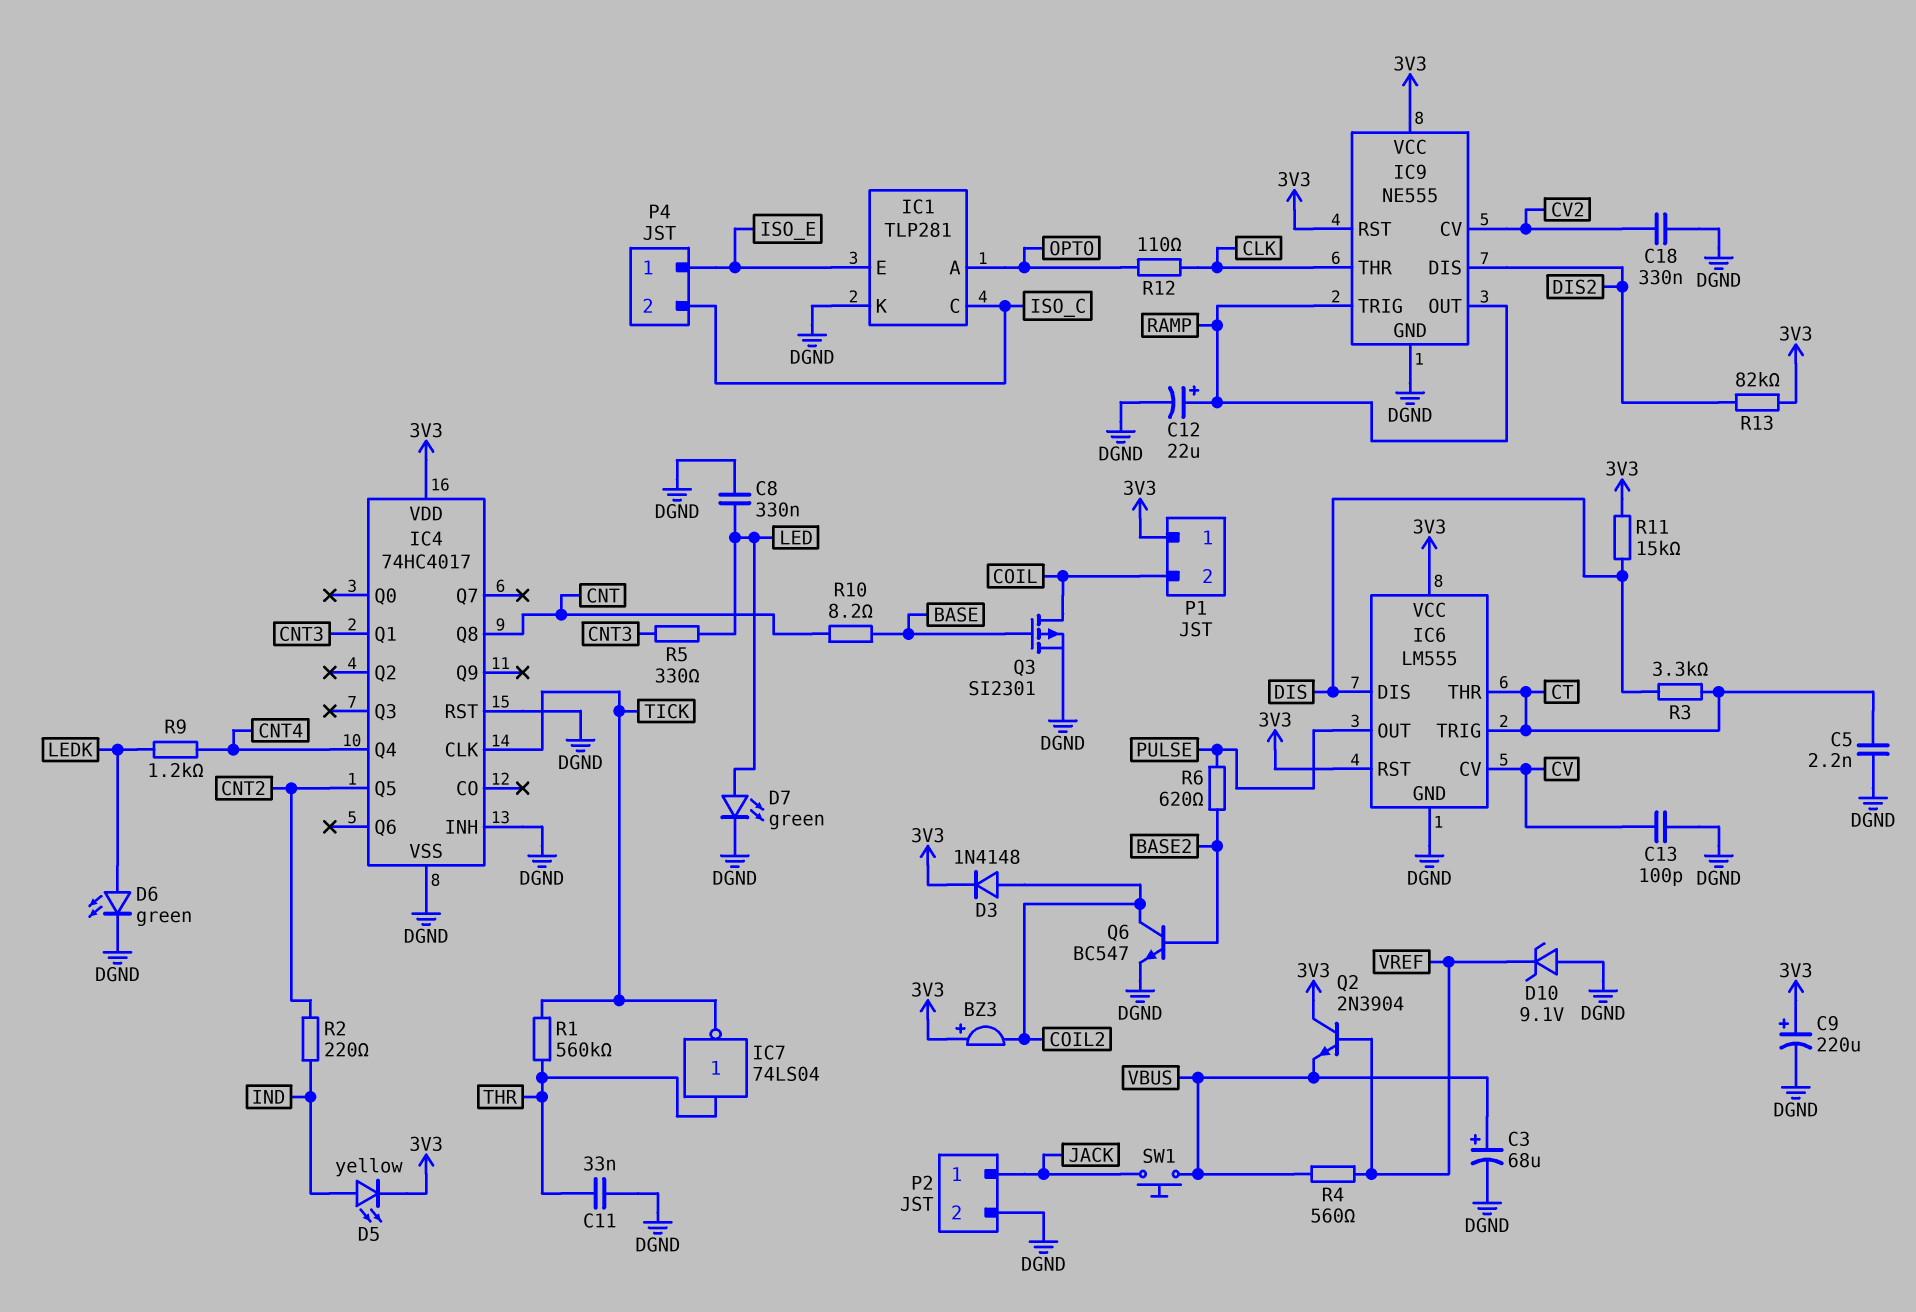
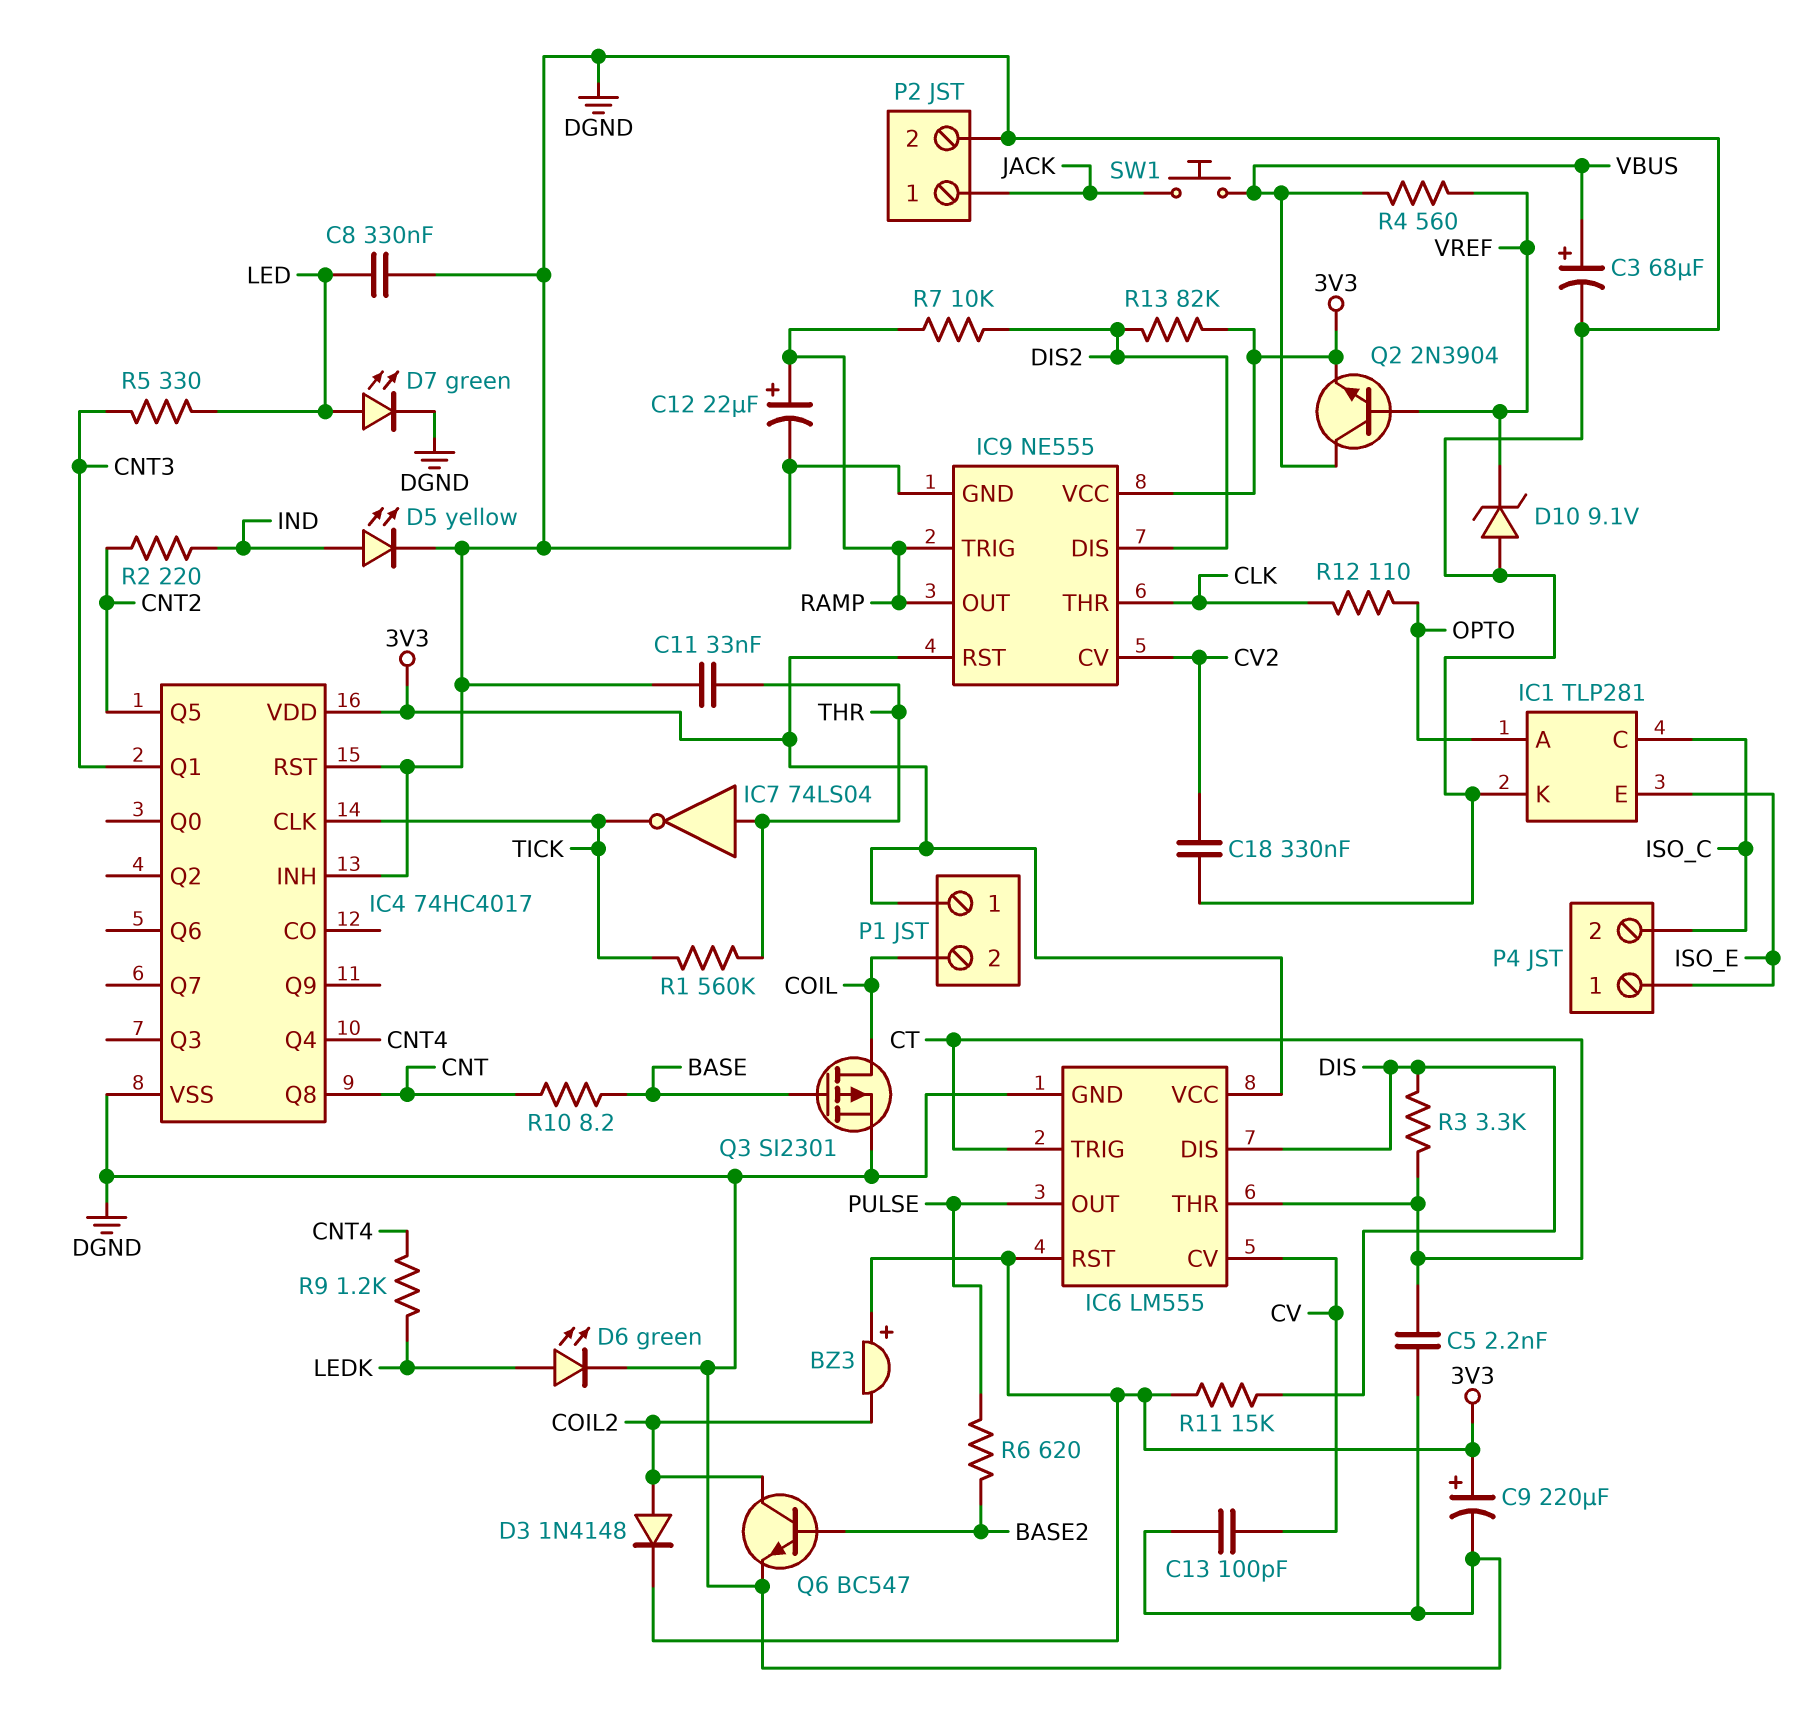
D5: LED yellow (A IND, K 3V3) -> LED yellow (A IND, K DGND)
Q2: NPN 2N3904 (B VREF, C 3V3, E VBUS) -> NPN 2N3904 (B VREF, C VBUS, E 3V3)
R7: none -> 10k (DIS2, RAMP)

